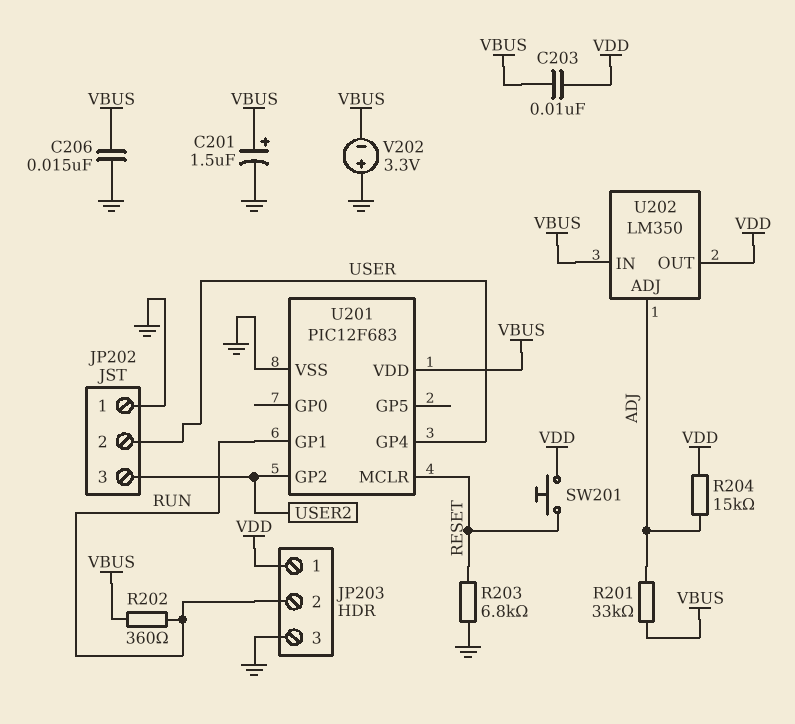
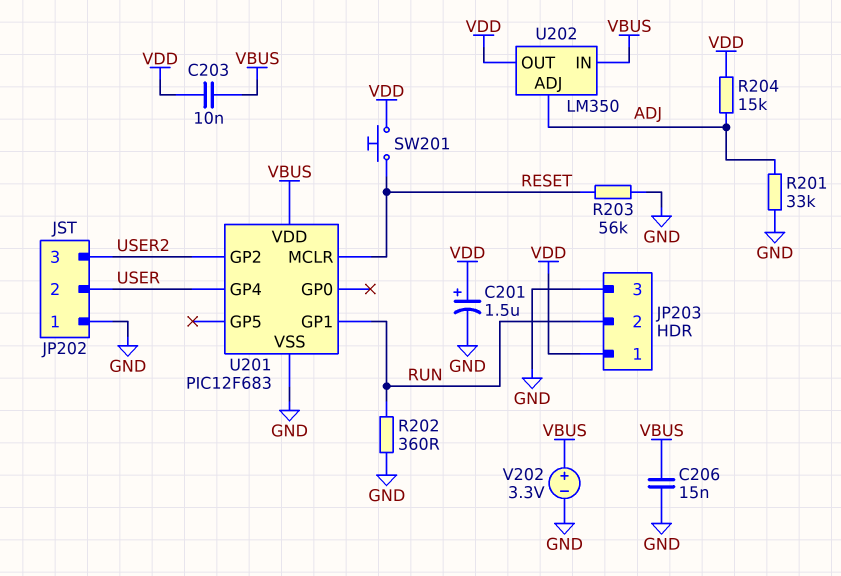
C201: 1.5uF (plus VBUS, minus GND) -> 1.5uF (plus VDD, minus GND)
R201: 33k (ADJ, VBUS) -> 33k (ADJ, GND)
R202: 360 (RUN, VBUS) -> 360 (GND, RUN)
R203: 6.8k (GND, RESET) -> 56k (GND, RESET)
V202: 3.3V (plus GND, minus VBUS) -> 3.3V (plus VBUS, minus GND)

